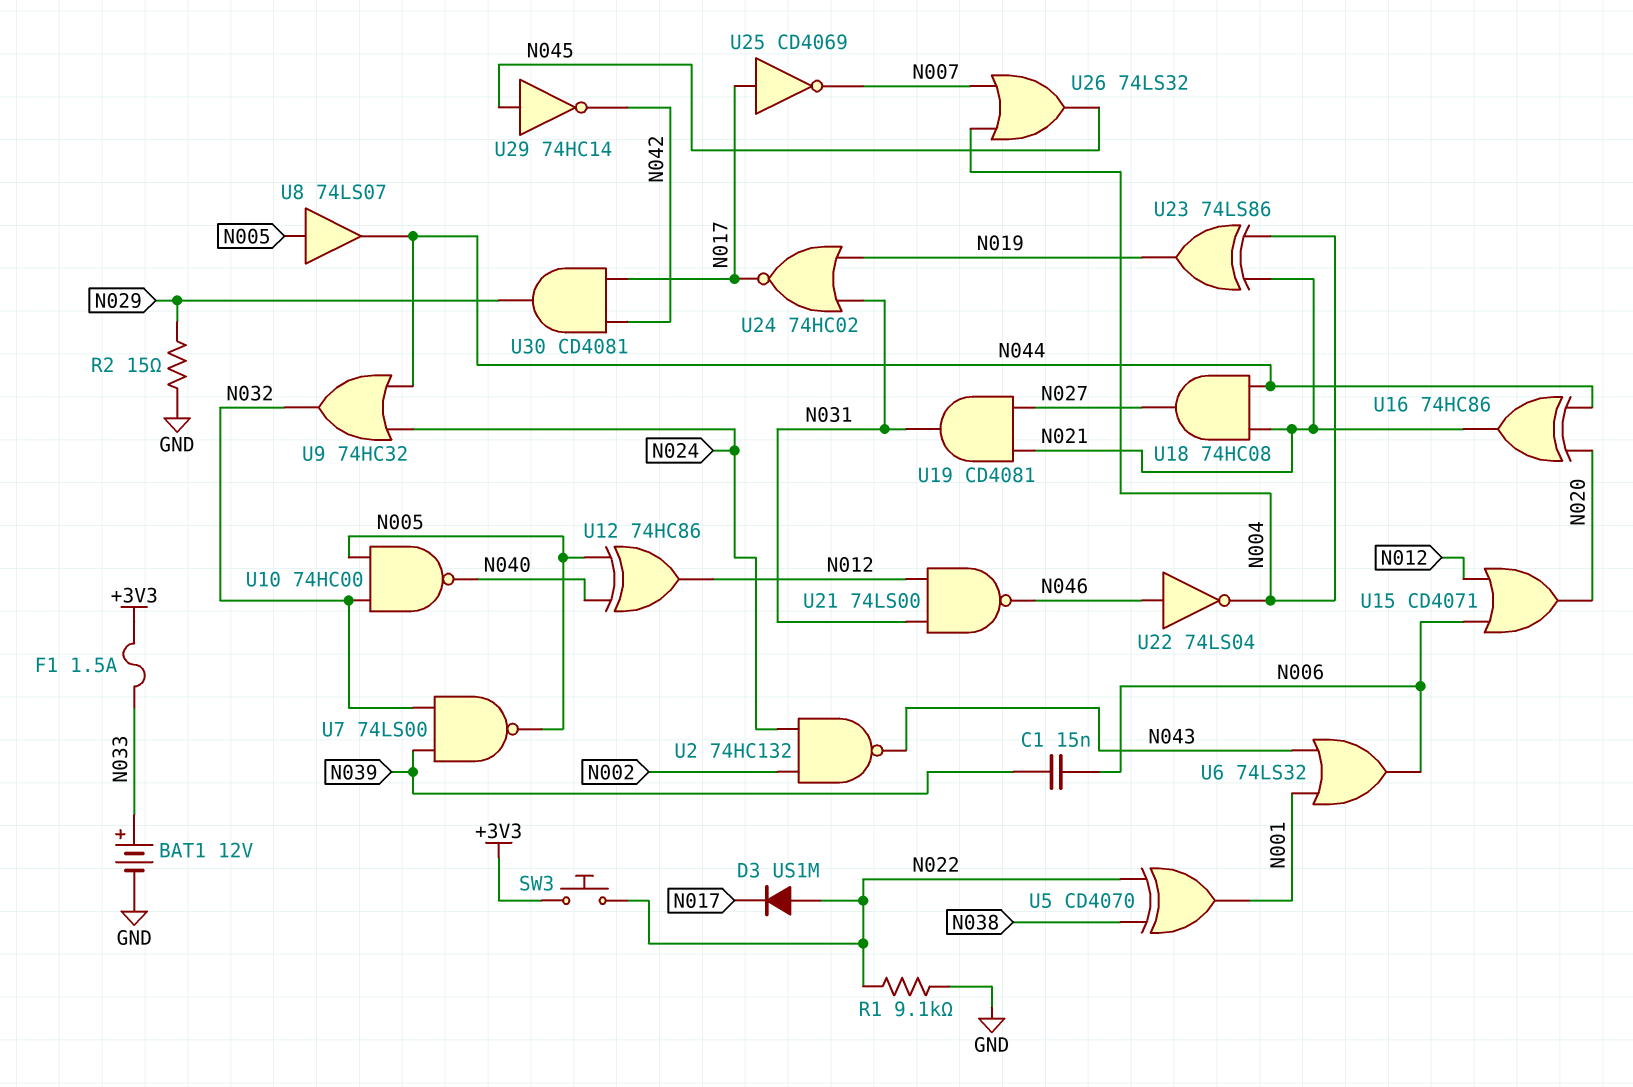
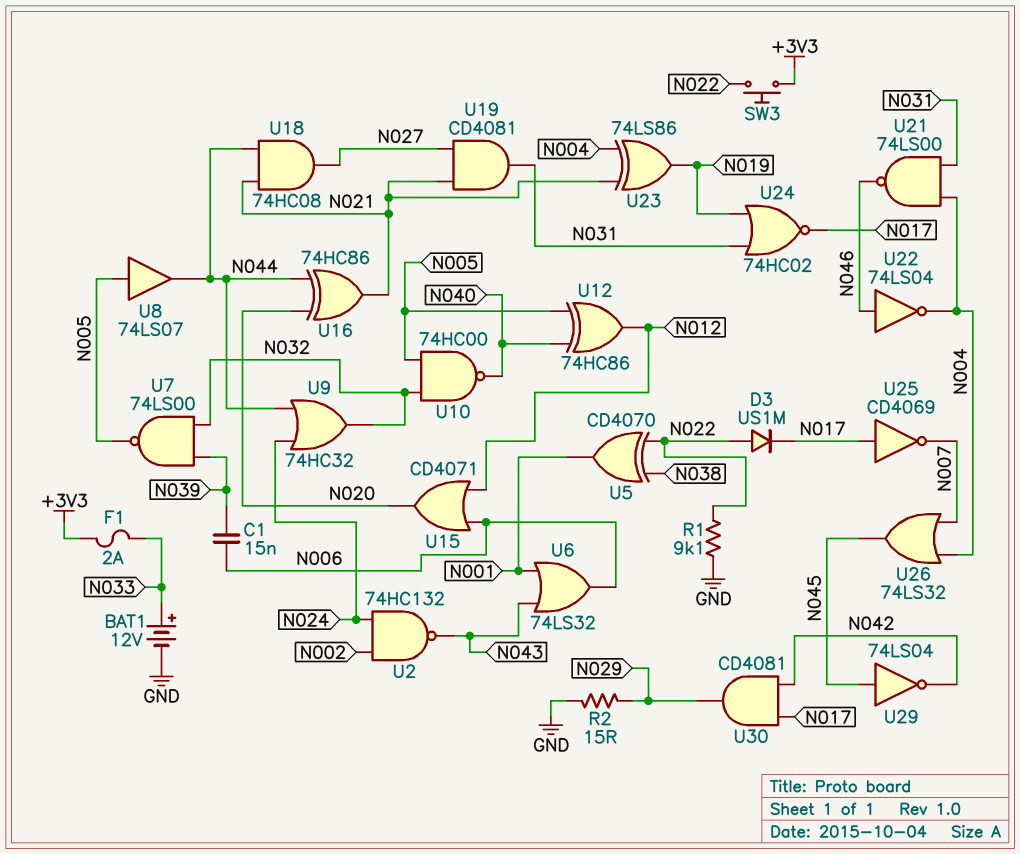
F1: 1.5A (+3V3, N033) -> 2A (+3V3, N033)
U21: NAND 74LS00 (in N012, in N031, out N046) -> NAND 74LS00 (in N004, in N031, out N046)
U29: NOT 74HC14 (in N045, out N042) -> NOT 74LS04 (in N045, out N042)

